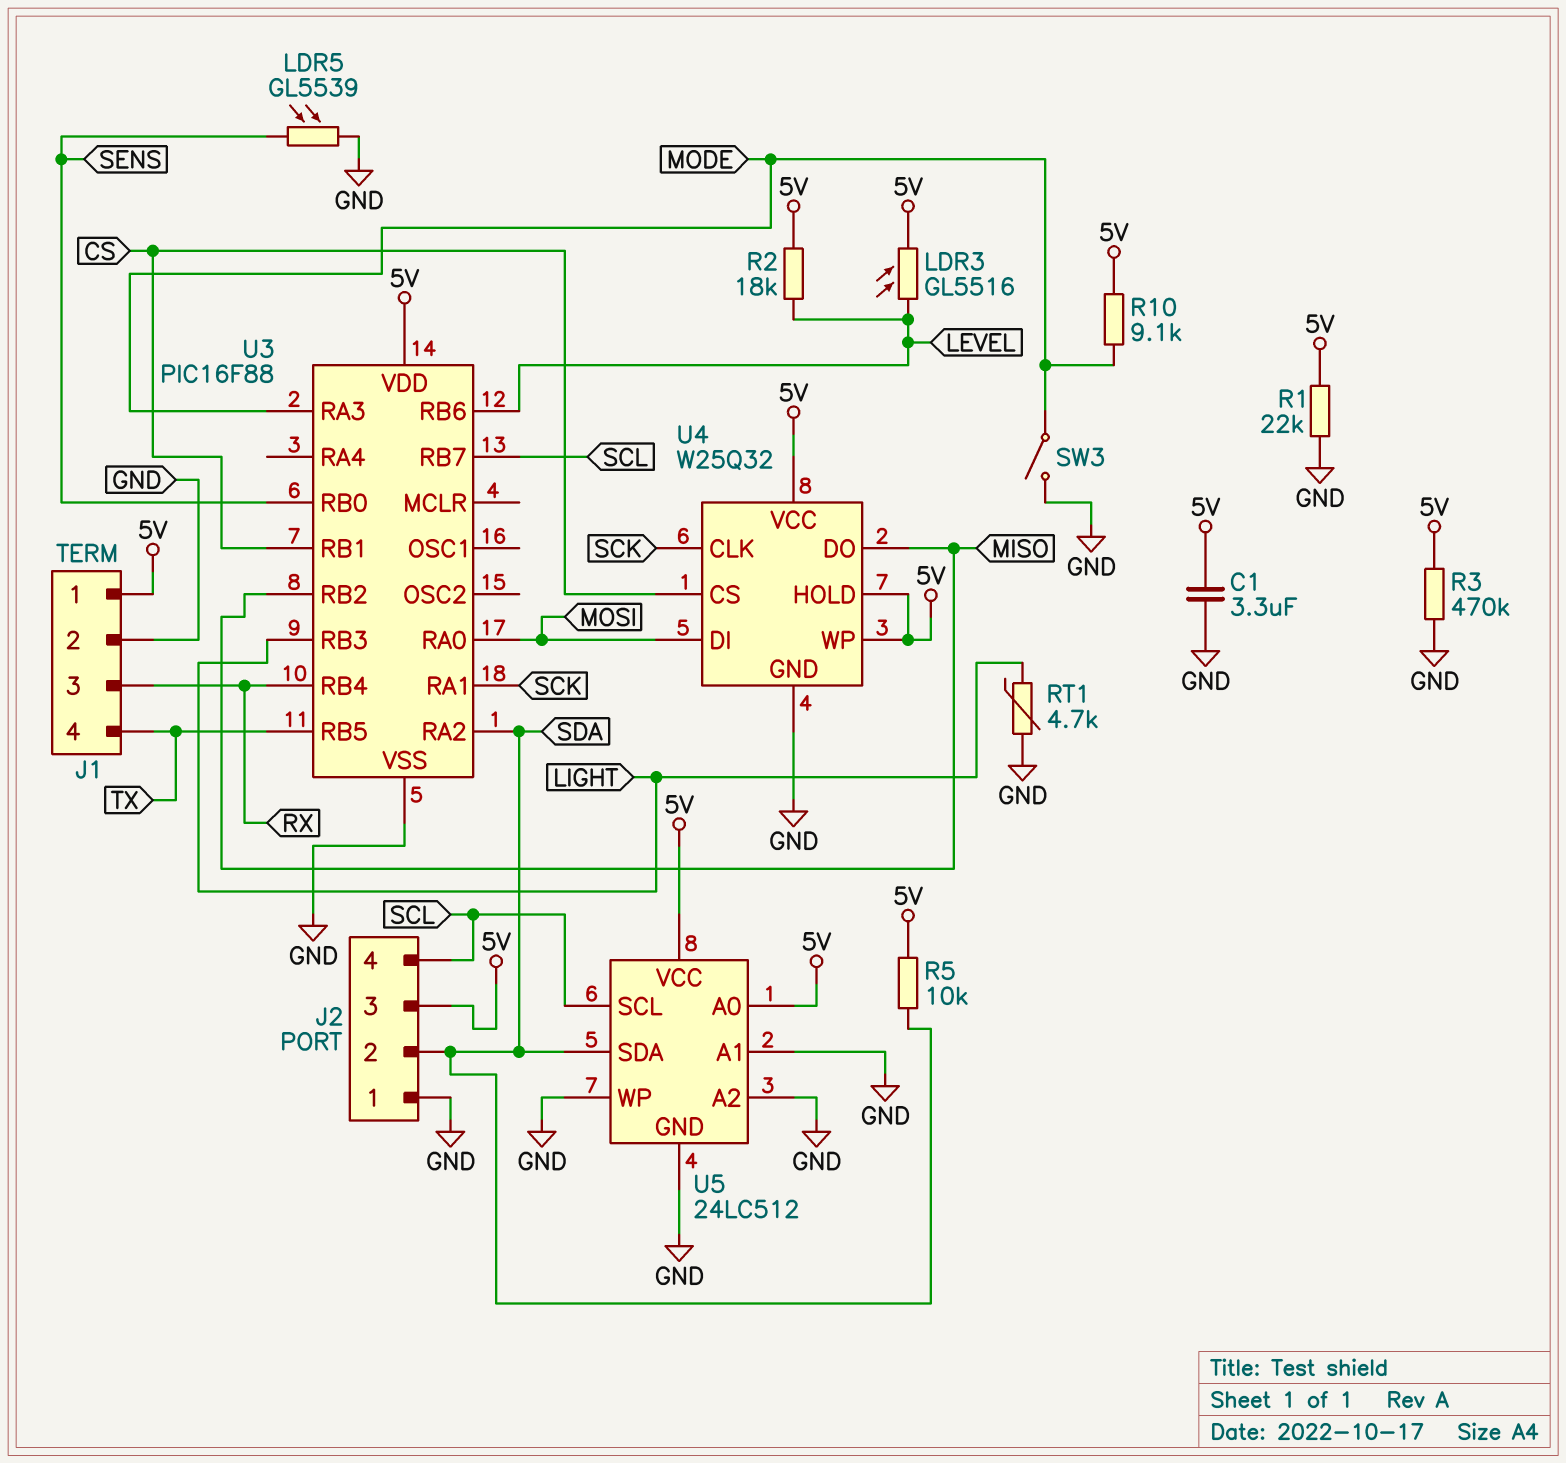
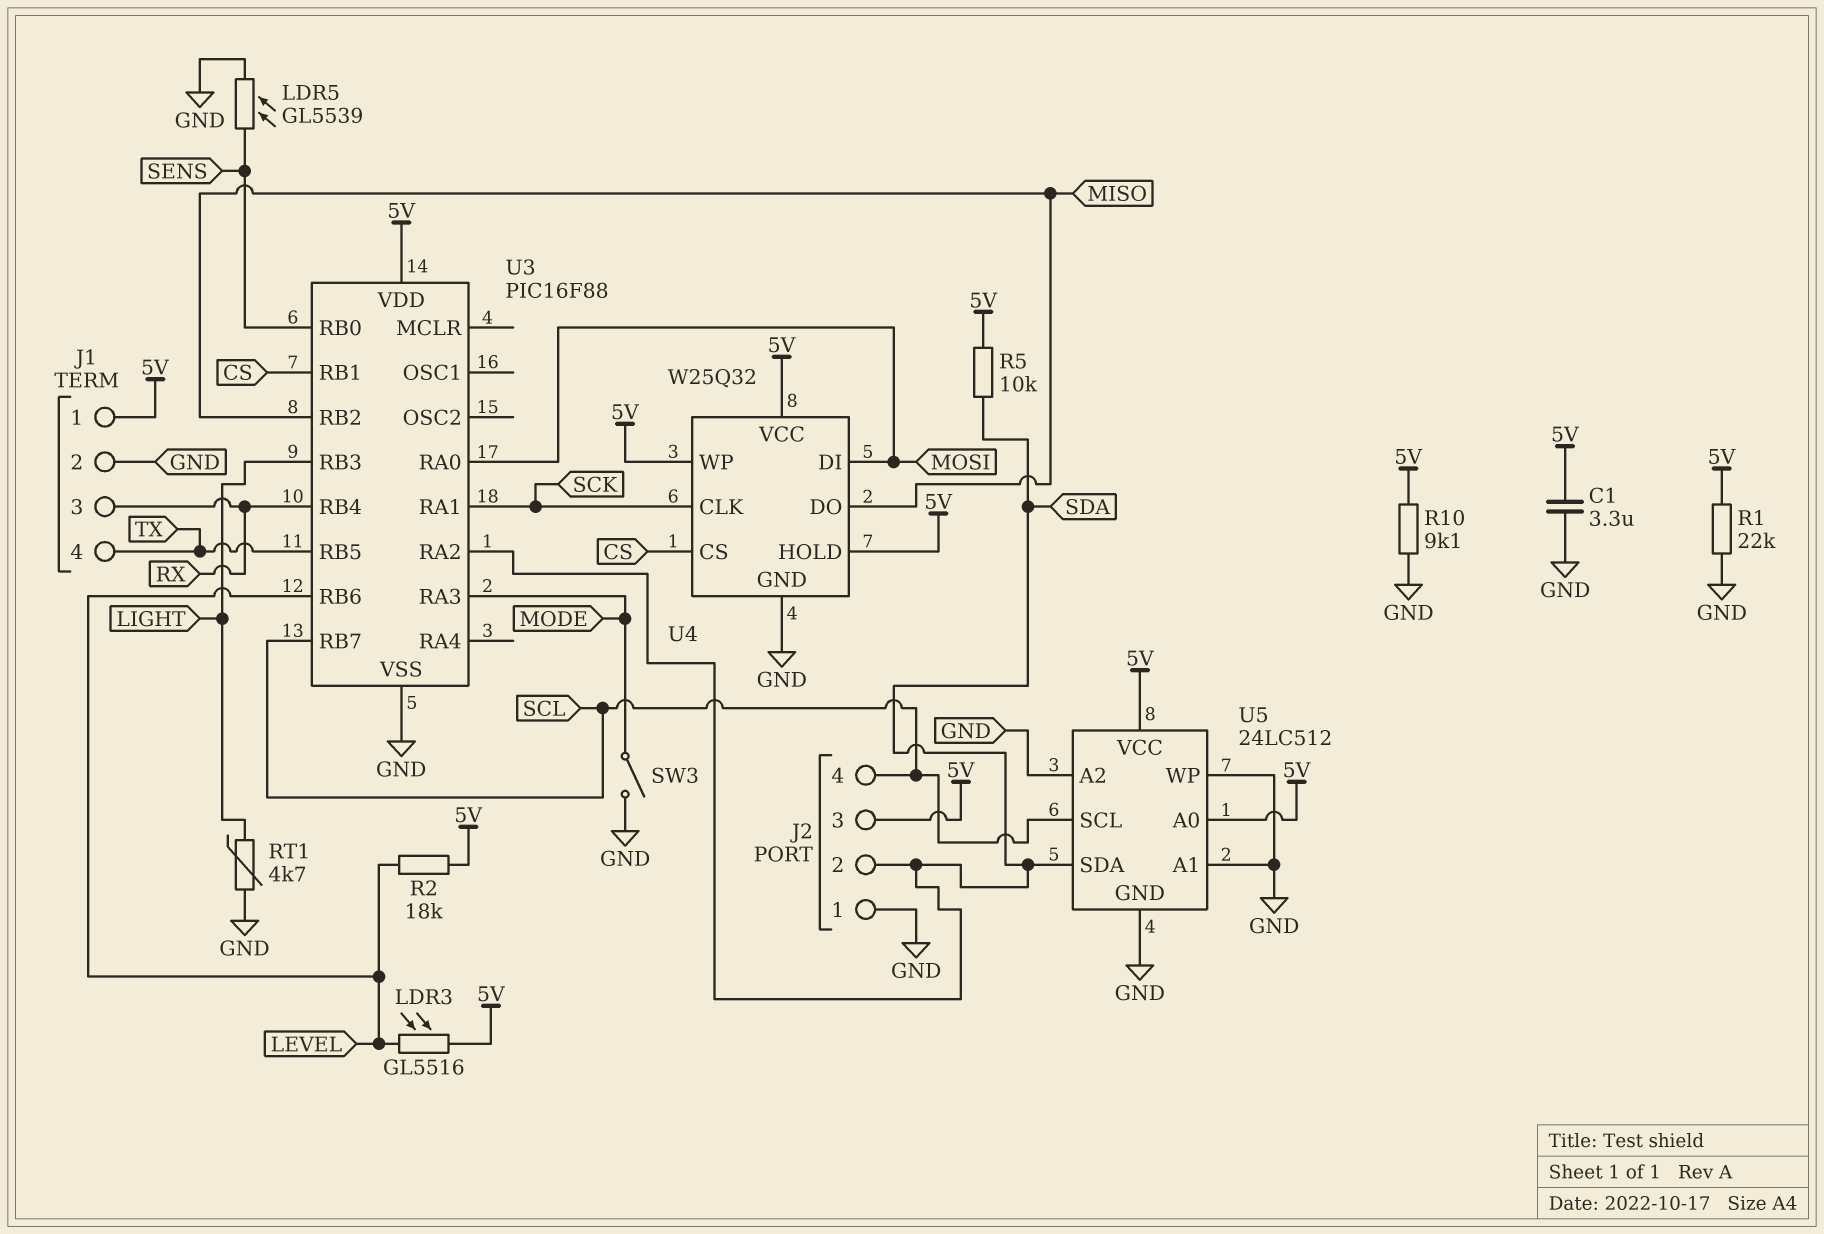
R3: 470k (5V, GND) -> none
R10: 9.1k (5V, MODE) -> 9.1k (5V, GND)

